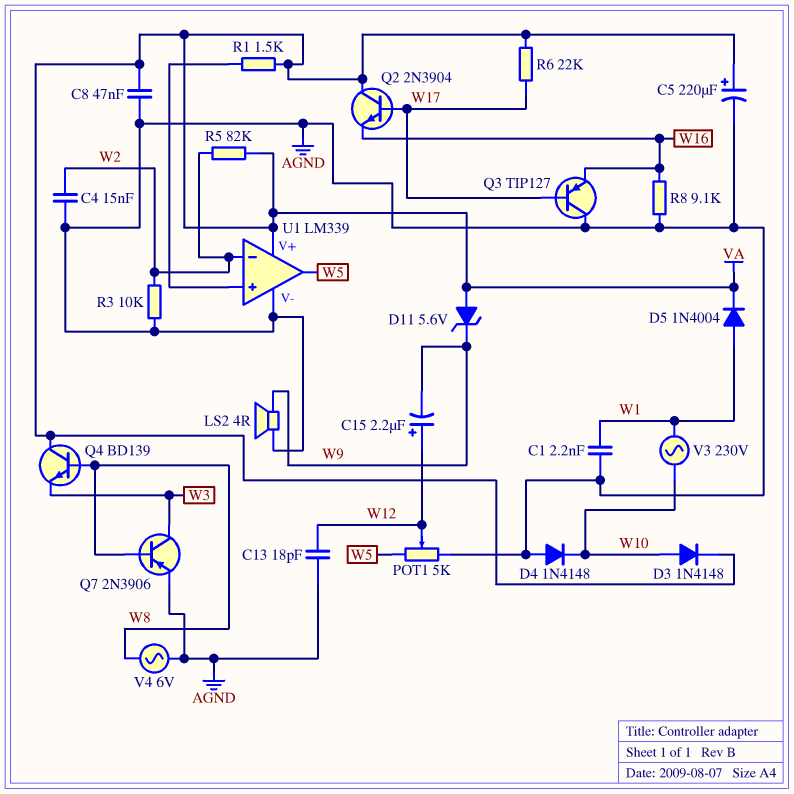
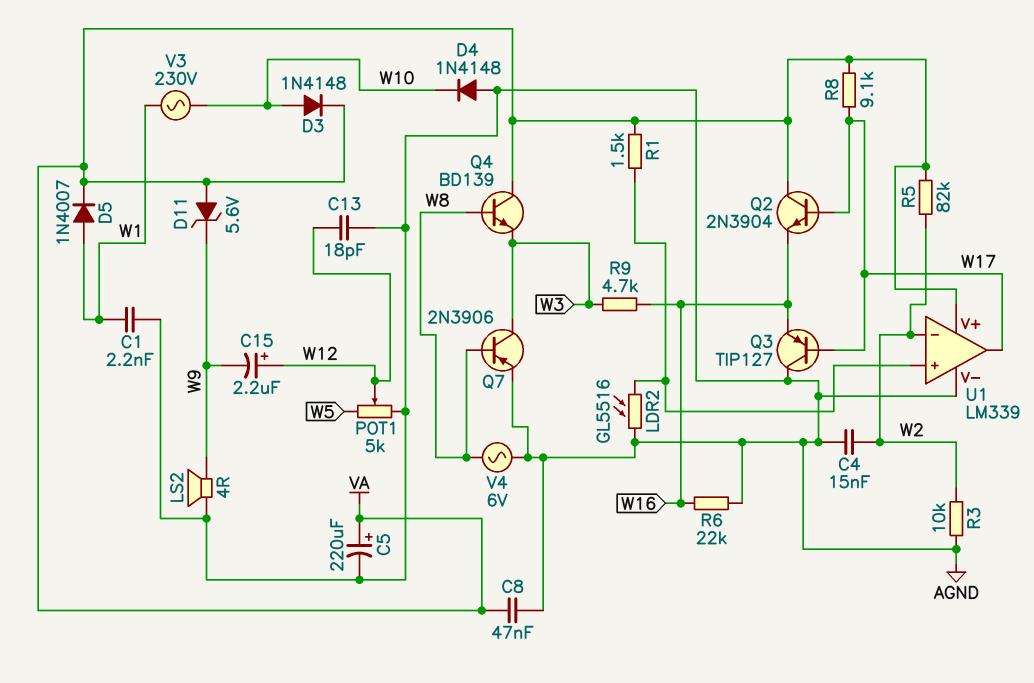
D5: diode 1N4004 (A W1, K VA) -> diode 1N4007 (A W1, K VA)
LDR2: none -> GL5516 (AGND, U1/in+)
R6: 22k (VA, W17) -> 22k (AGND, W16)
R8: 9.1k (AGND, W16) -> 9.1k (VA, W17)
R9: none -> 4.7k (W3, W16)
U1 pin out: W5 -> W17

